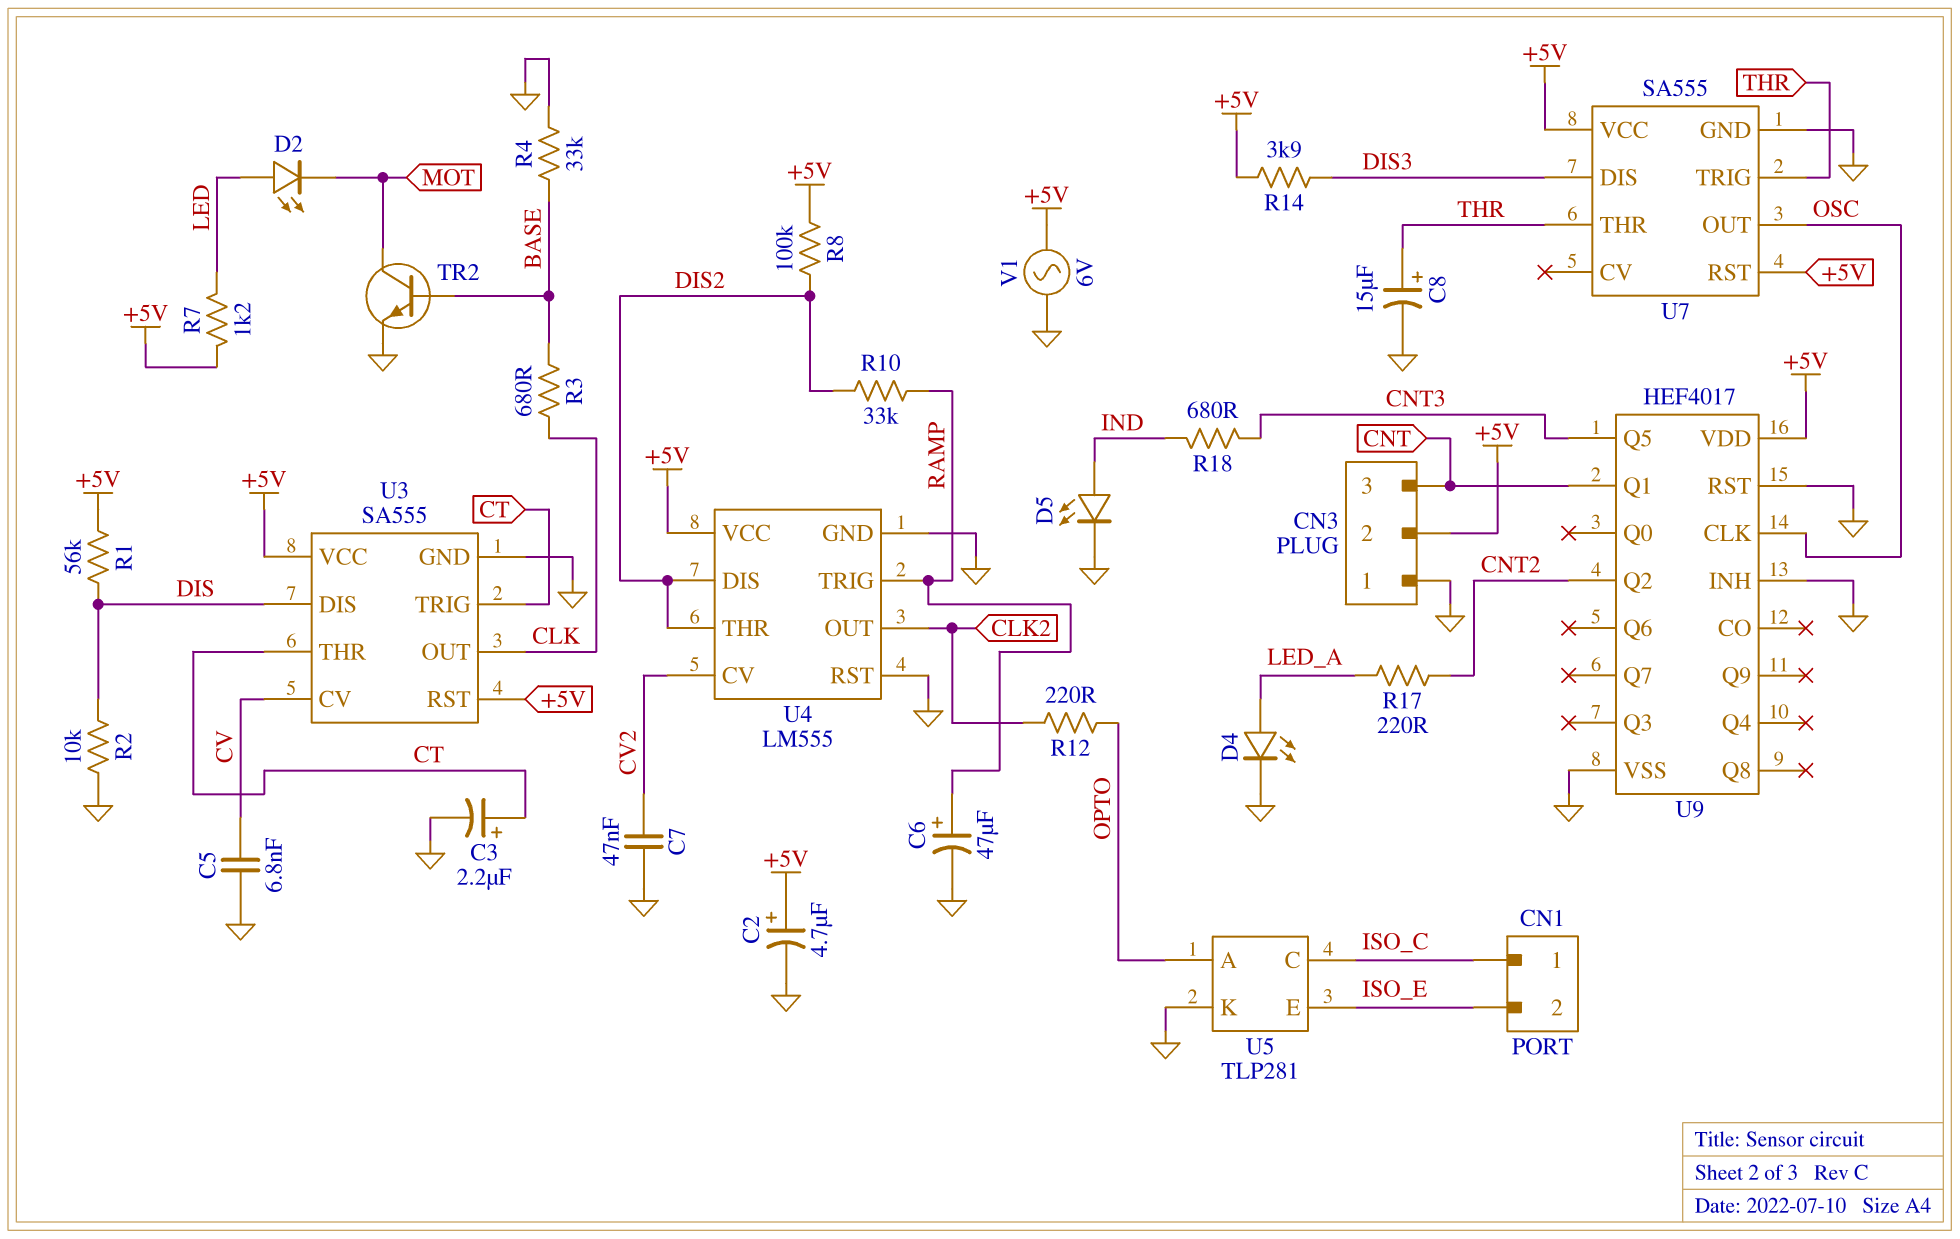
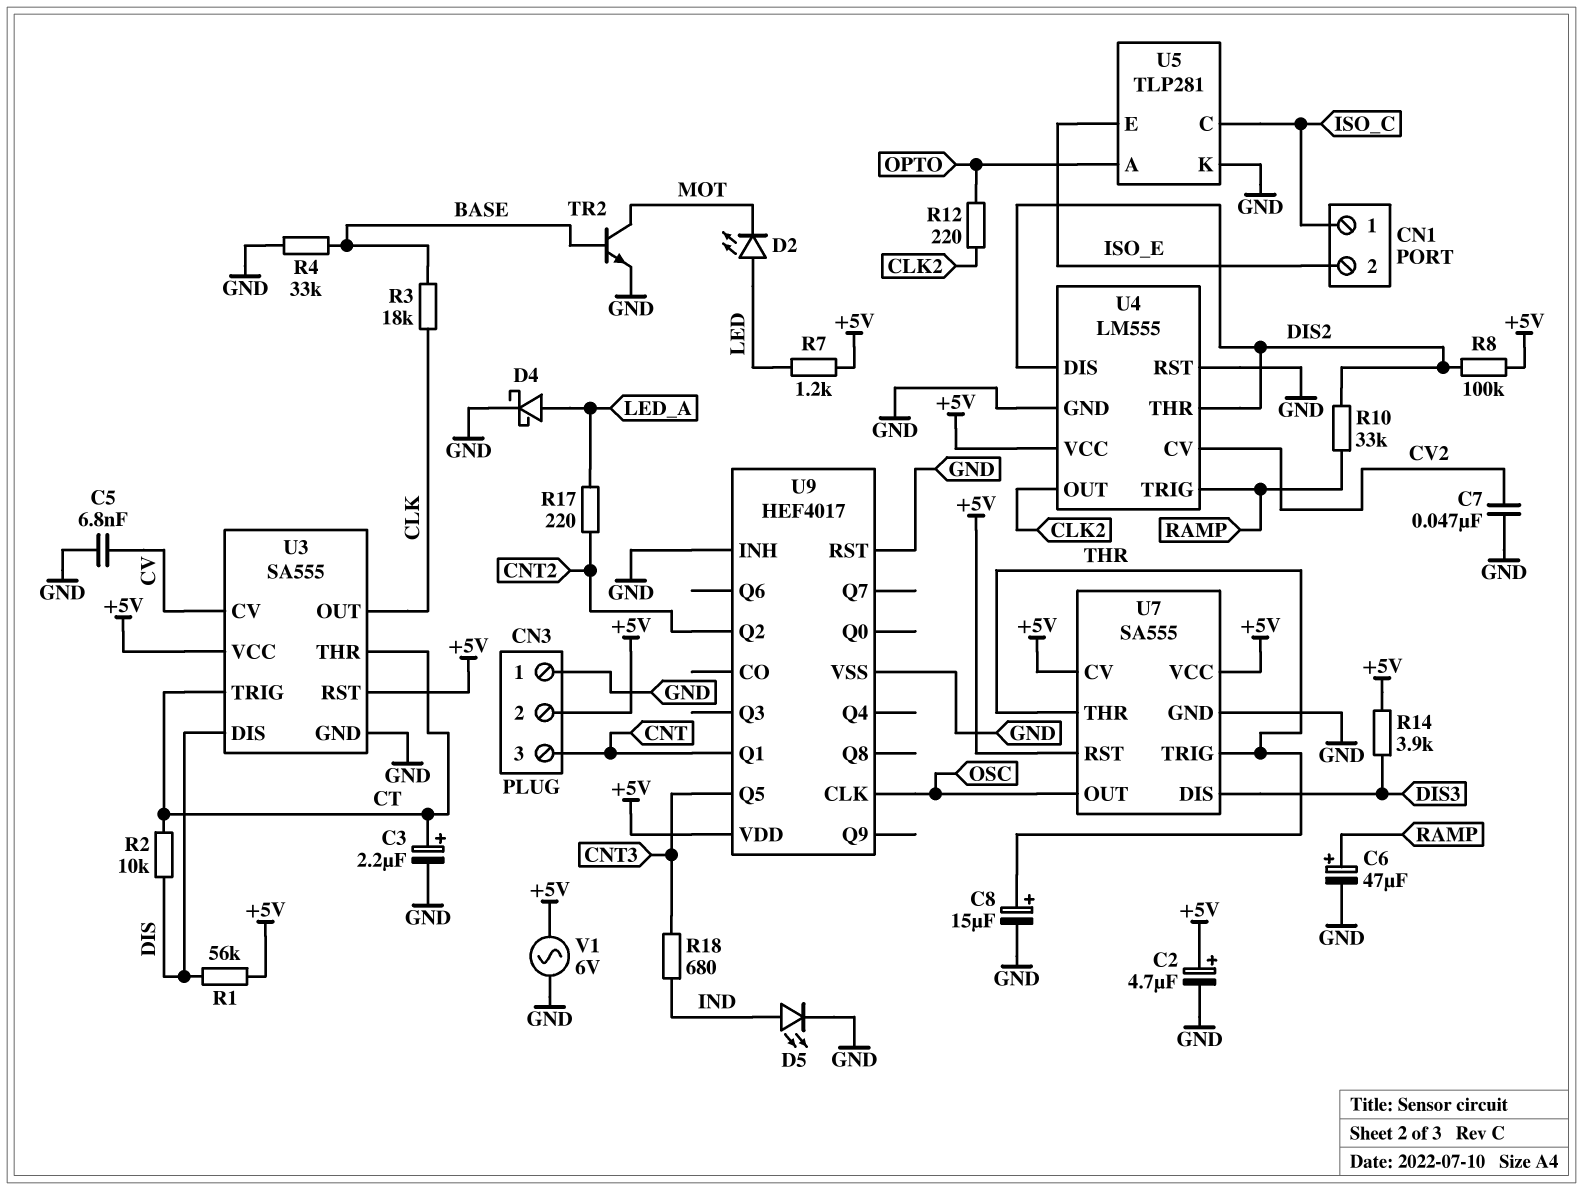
D4: LED (A LED_A, K GND) -> schottky (A LED_A, K GND)
R2: 10k (DIS, GND) -> 10k (CT, DIS)
R3: 680 (BASE, CLK) -> 18k (BASE, CLK)
U7 pin CV: none -> +5V

